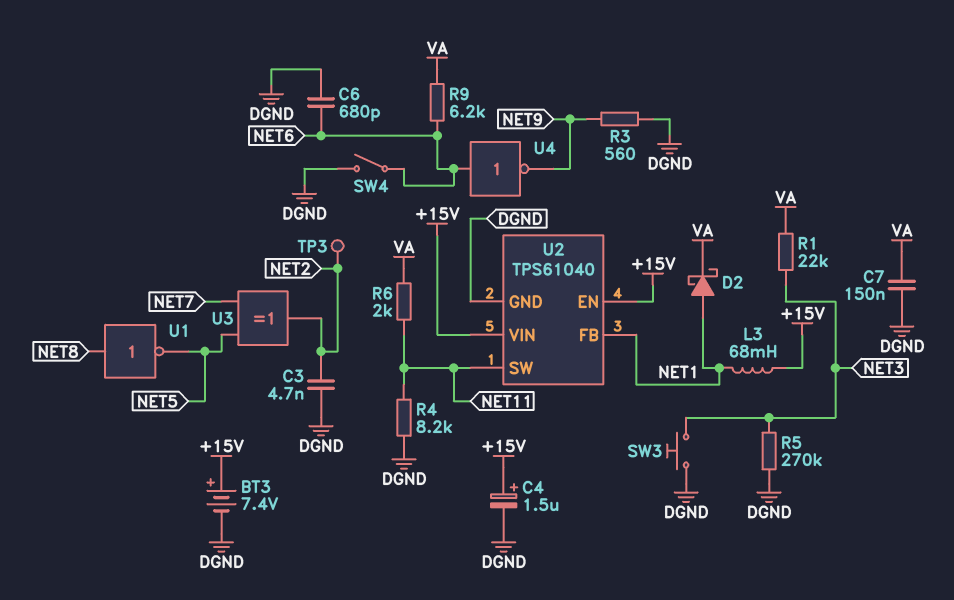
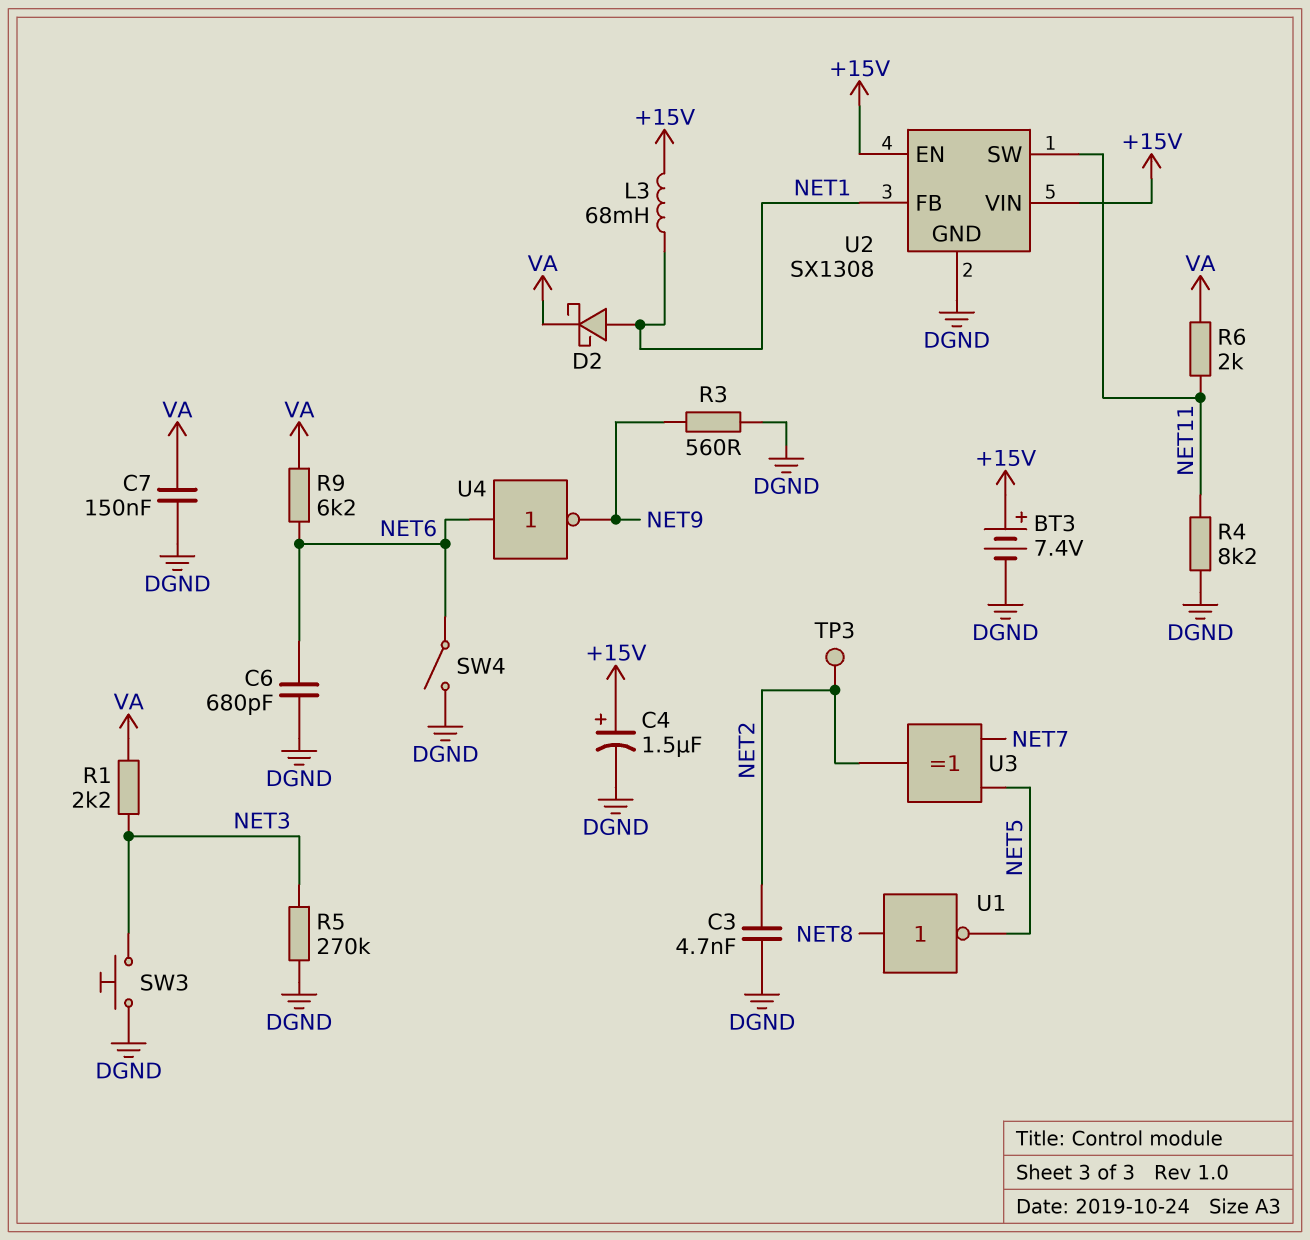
R1: 22k (NET3, VA) -> 2.2k (NET3, VA)
U2: TPS61040 -> SX1308

